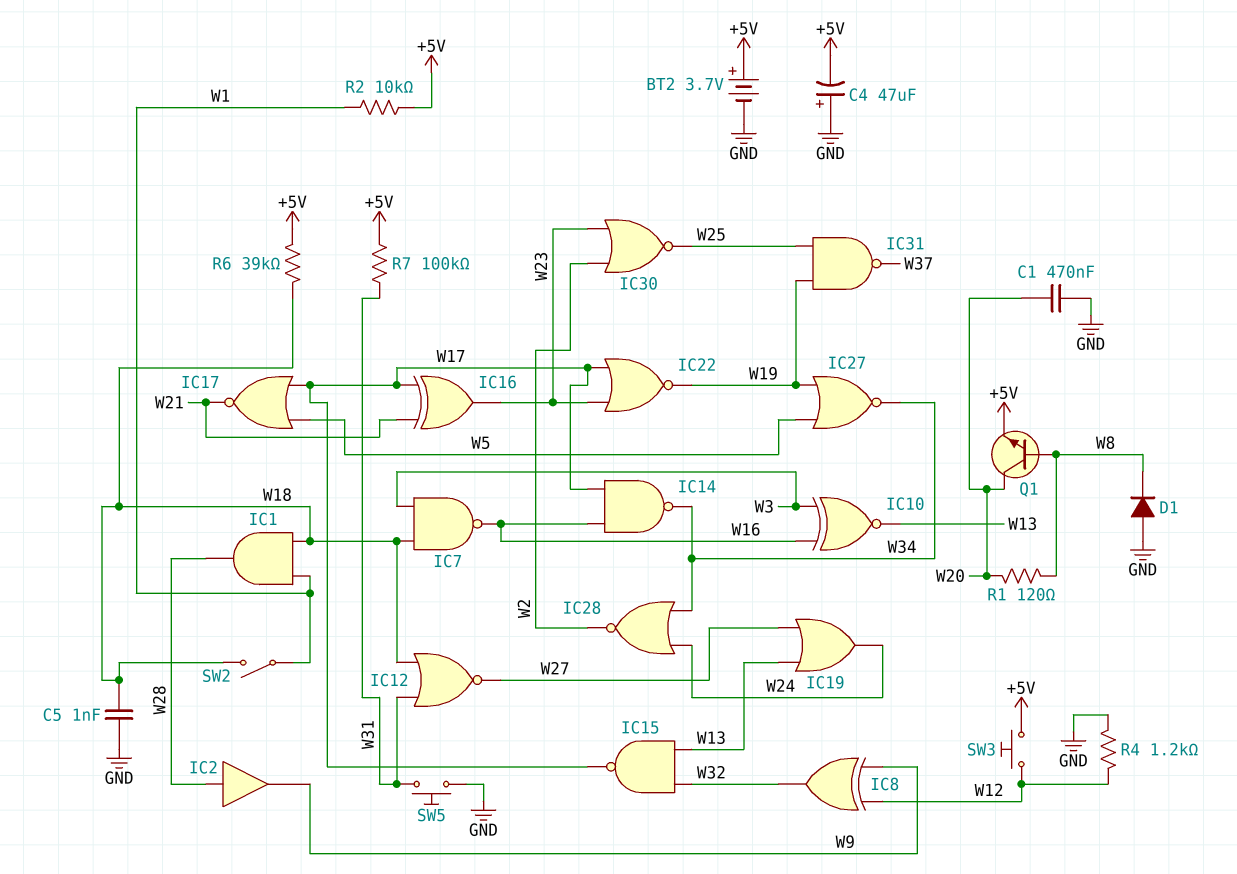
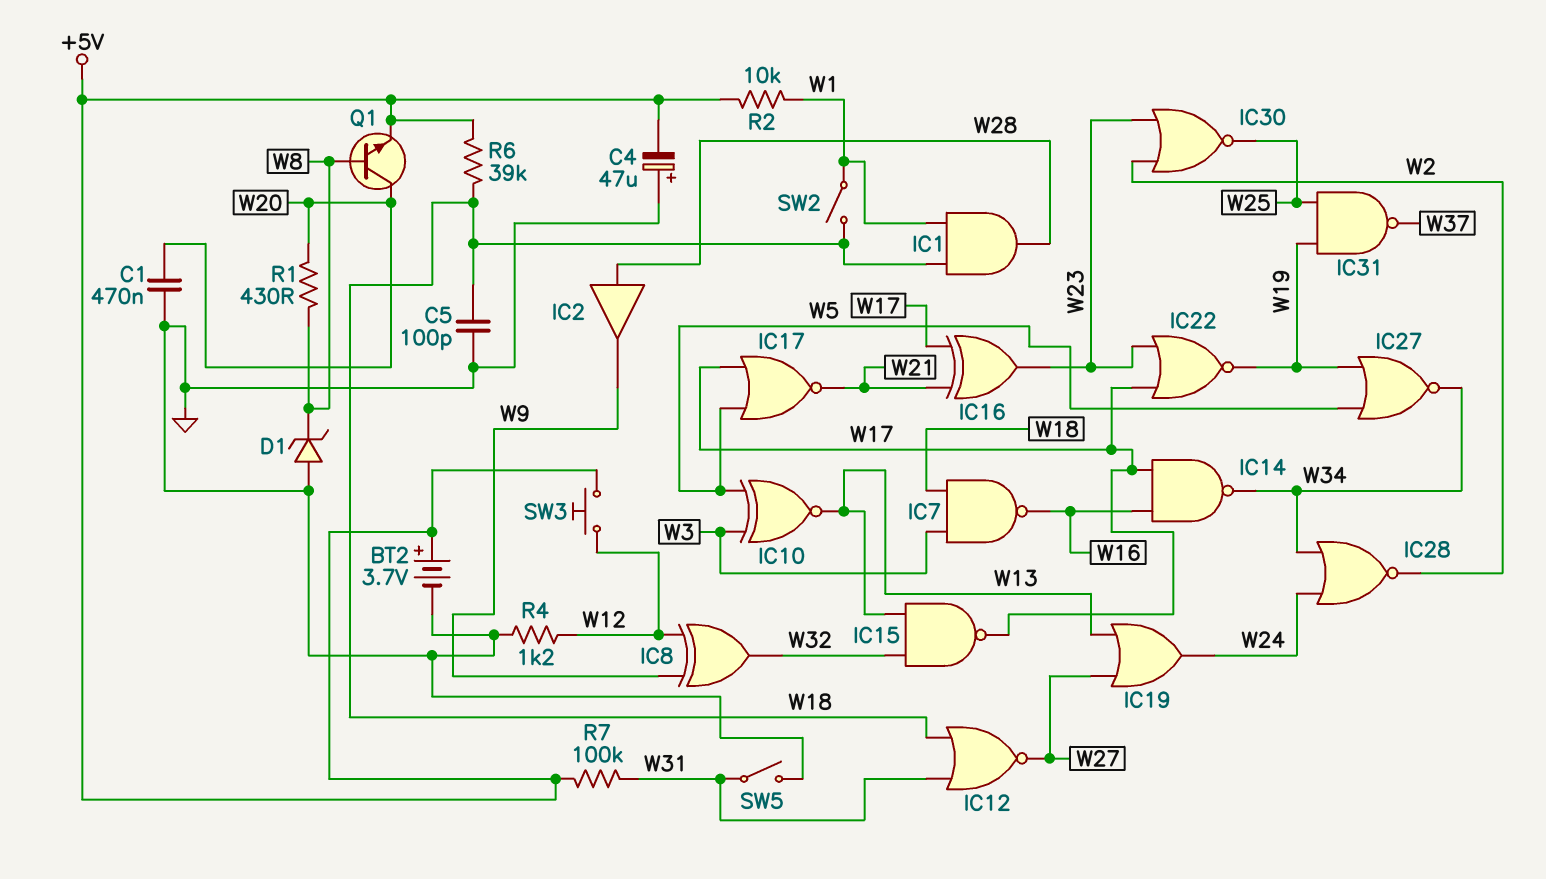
C5: 1nF (GND, W18) -> 100pF (GND, W18)
D1: diode (A GND, K W8) -> zener (A GND, K W8)
IC10: XNOR (in W3, in W16, out W13) -> XNOR (in W3, in W5, out W13)
R1: 120 (W8, W20) -> 430 (W8, W20)
SW5: button (GND, W31) -> switch (GND, W31)

